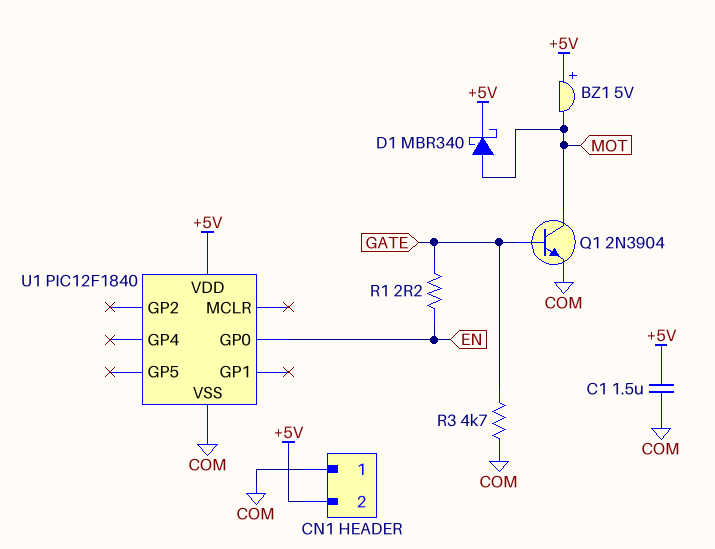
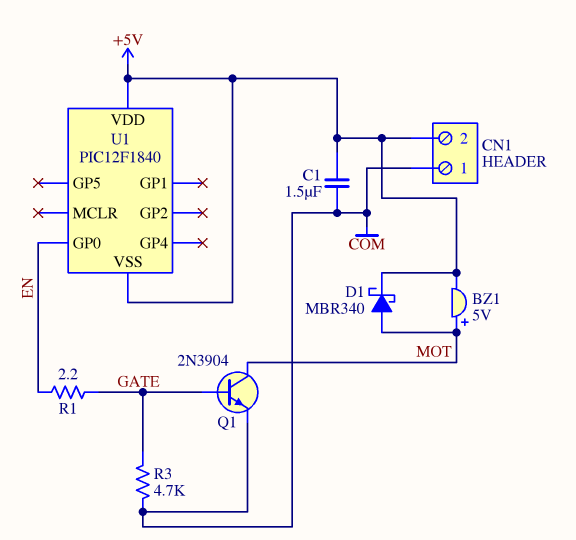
BZ1: buzzer 5V (plus +5V, minus MOT) -> buzzer 5V (plus MOT, minus +5V)
U1 pin VSS: COM -> +5V

